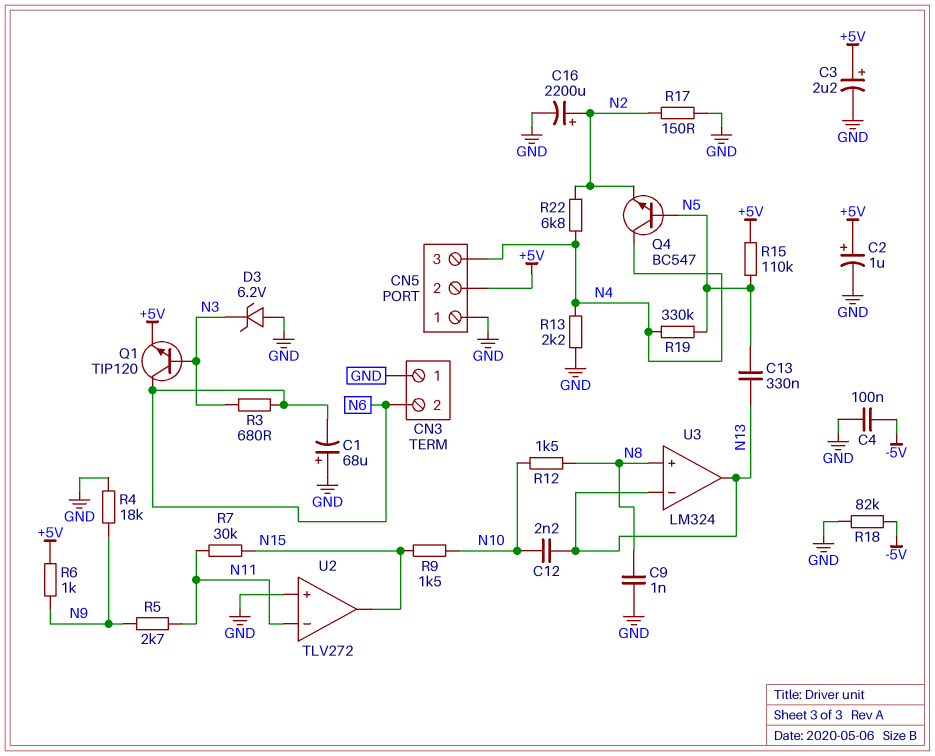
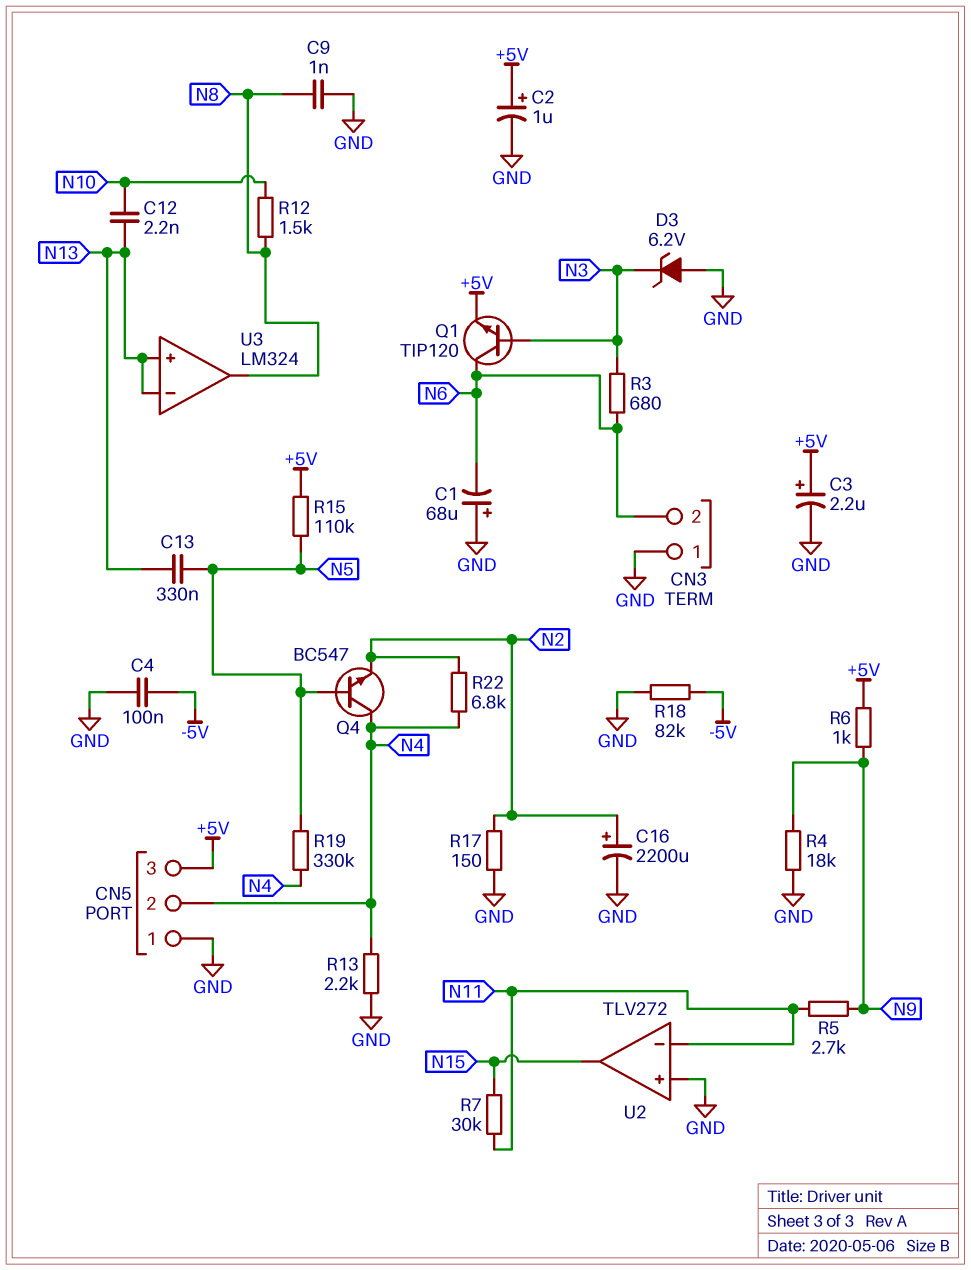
CN5 pin 2: +5V -> N4
CN5 pin 3: N4 -> +5V
R9: 1.5k (N10, N15) -> none
U3 pin in+: N8 -> N13
U3 pin out: N13 -> N8

